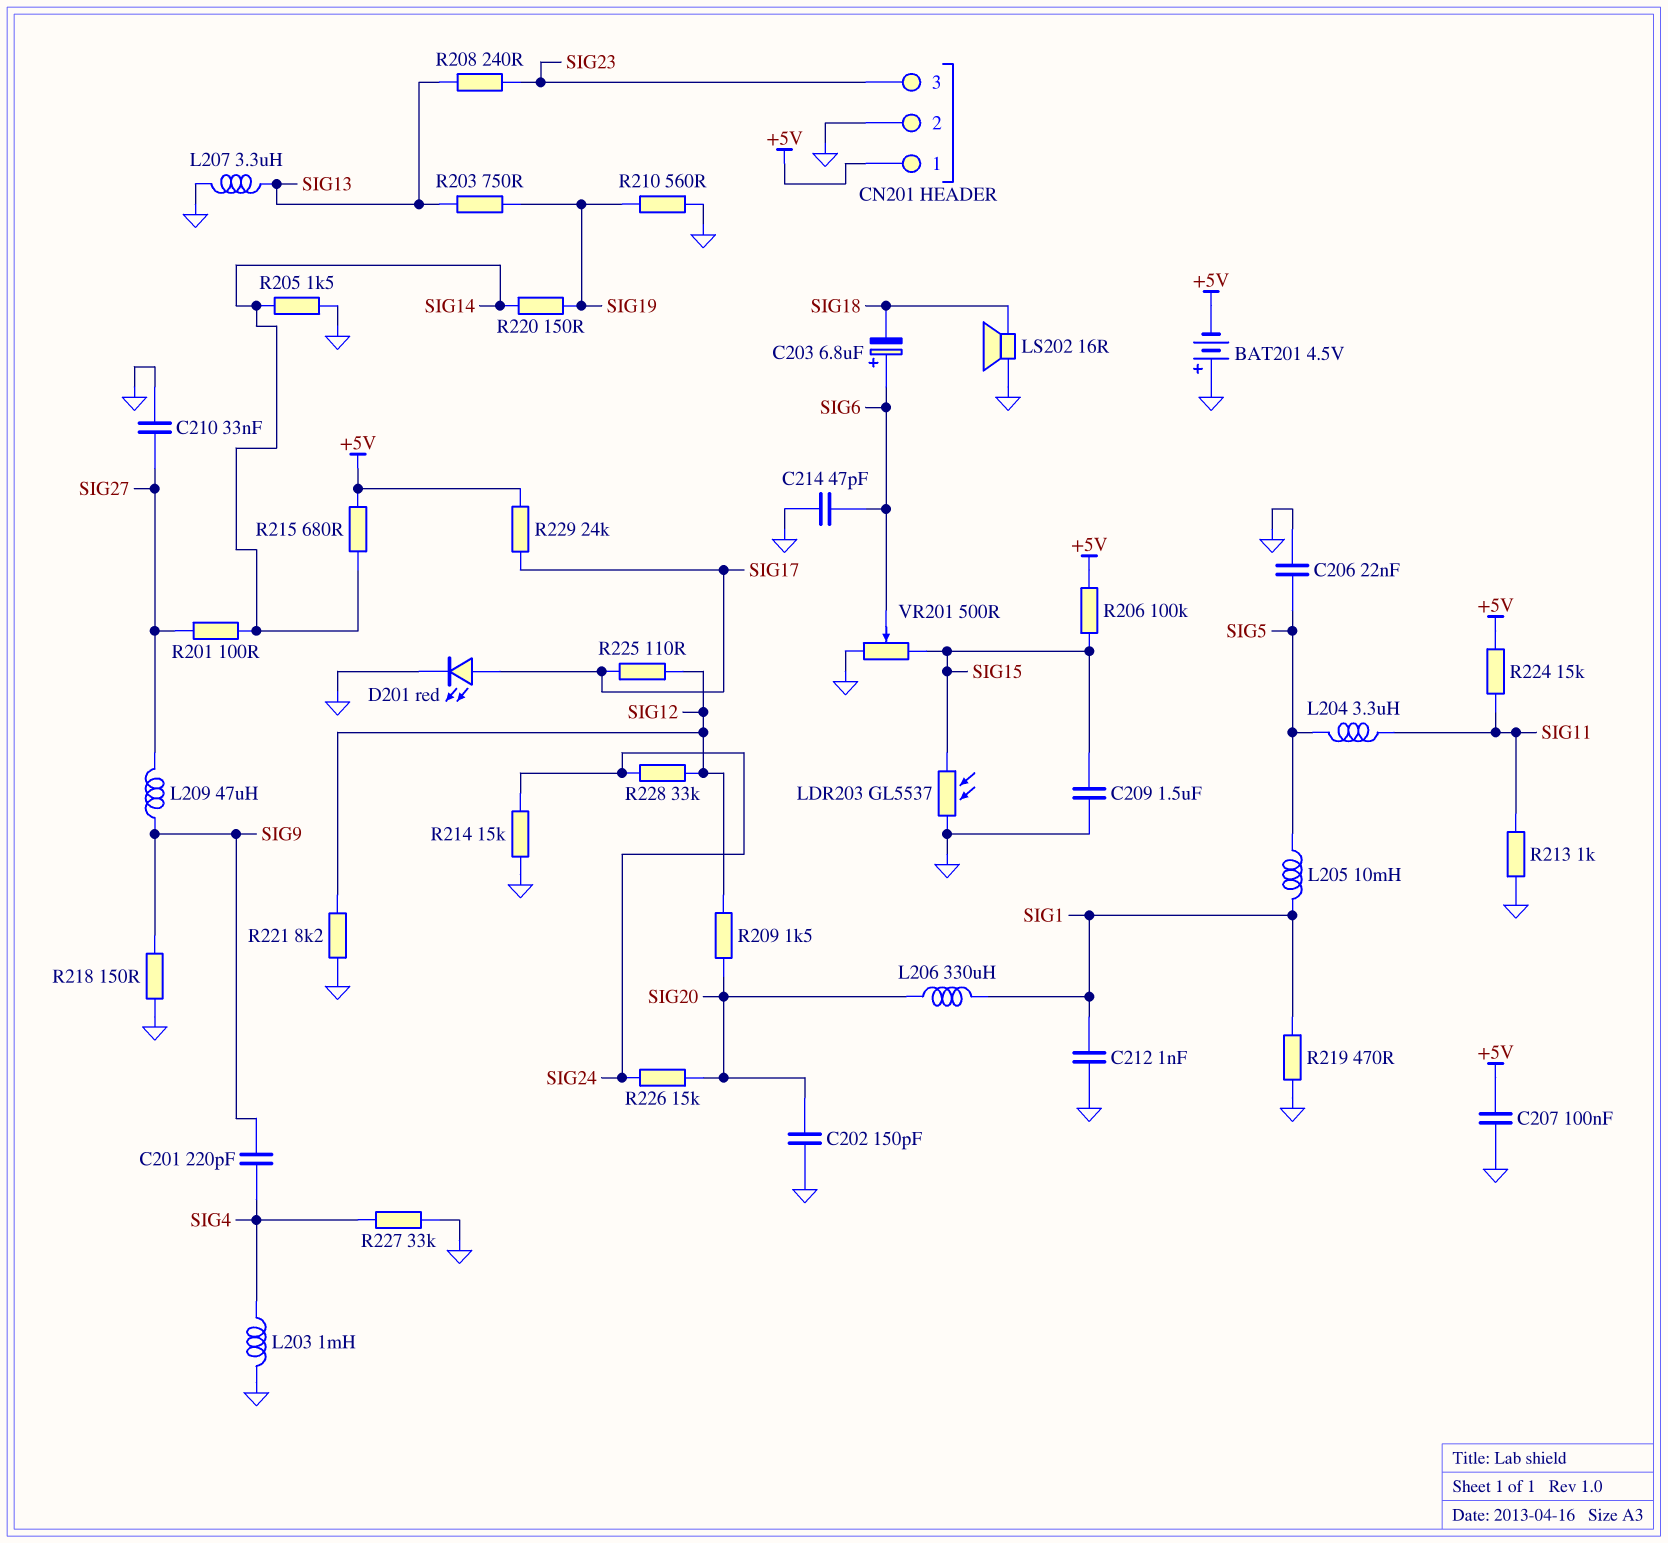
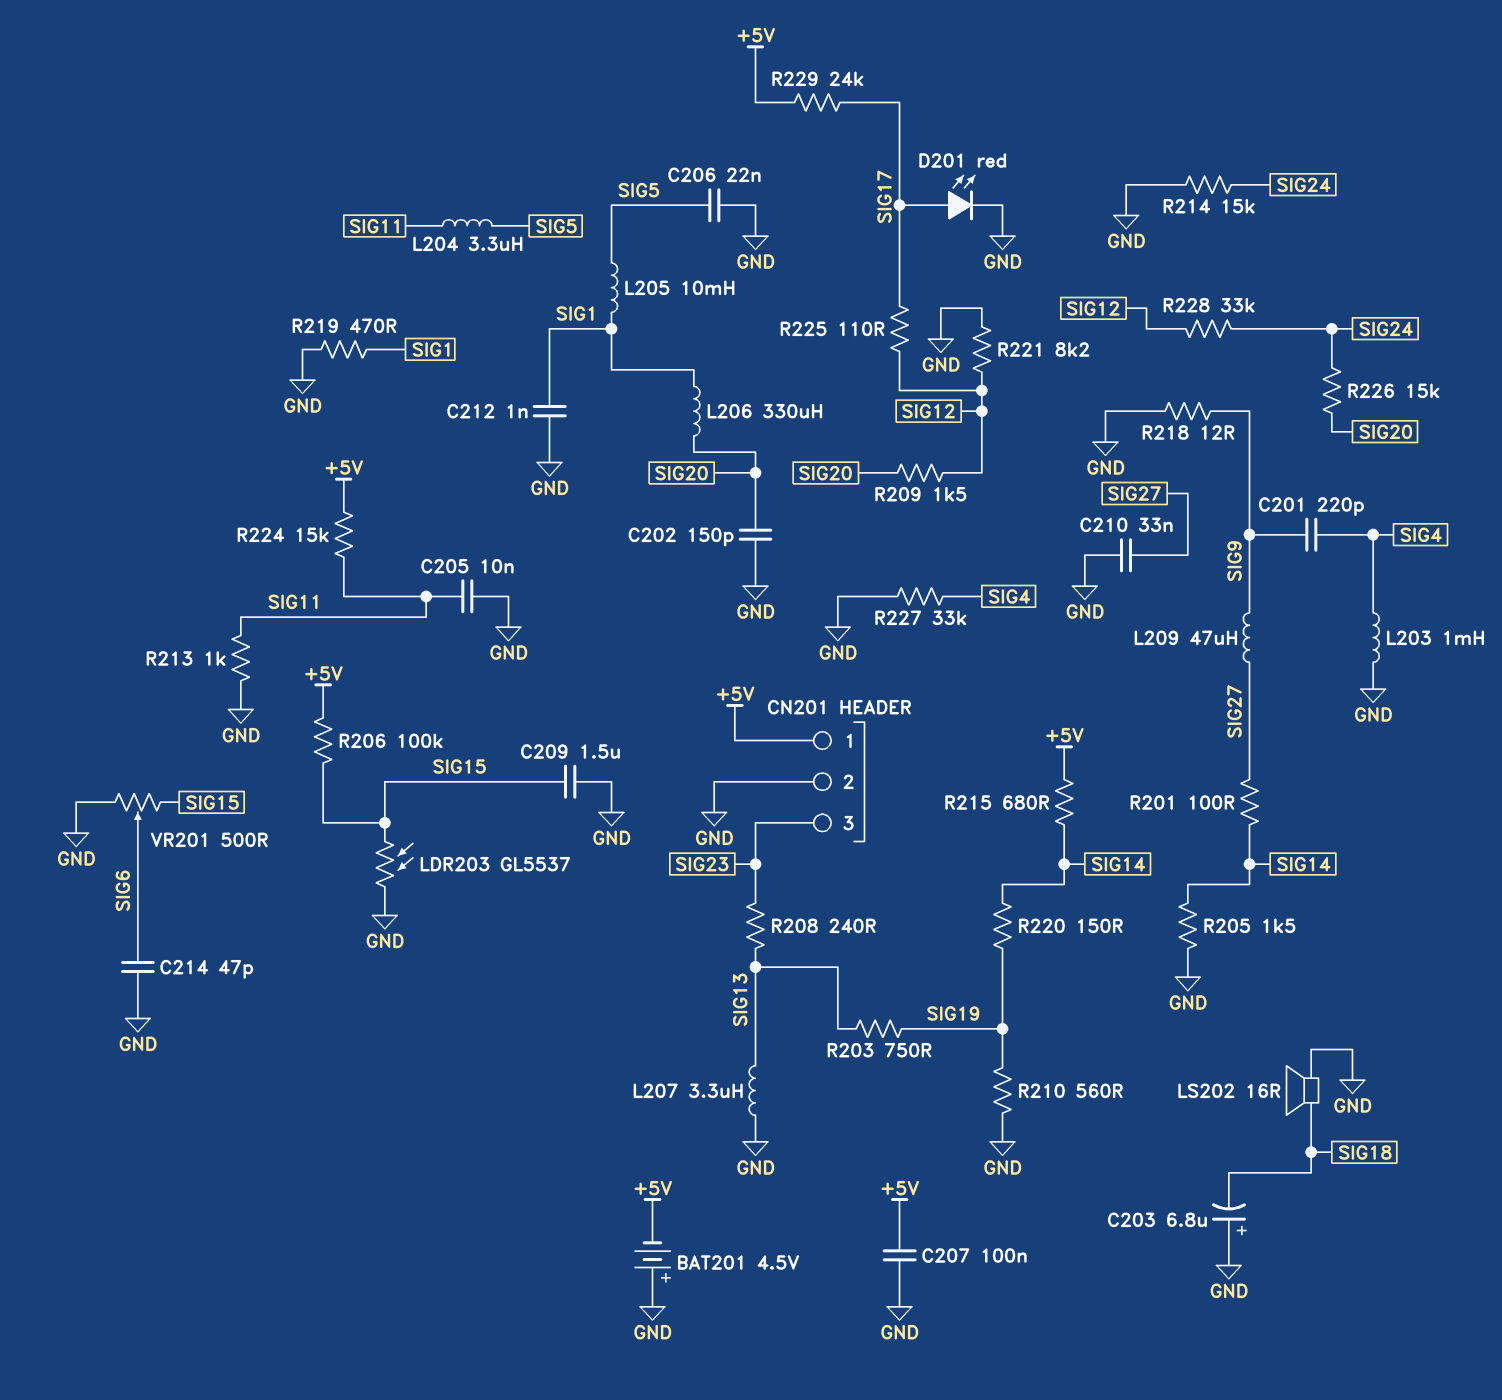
C203: 6.8uF (plus SIG6, minus SIG18) -> 6.8uF (plus GND, minus SIG18)
C205: none -> 10nF (GND, SIG11)
R218: 150 (GND, SIG9) -> 12 (GND, SIG9)

